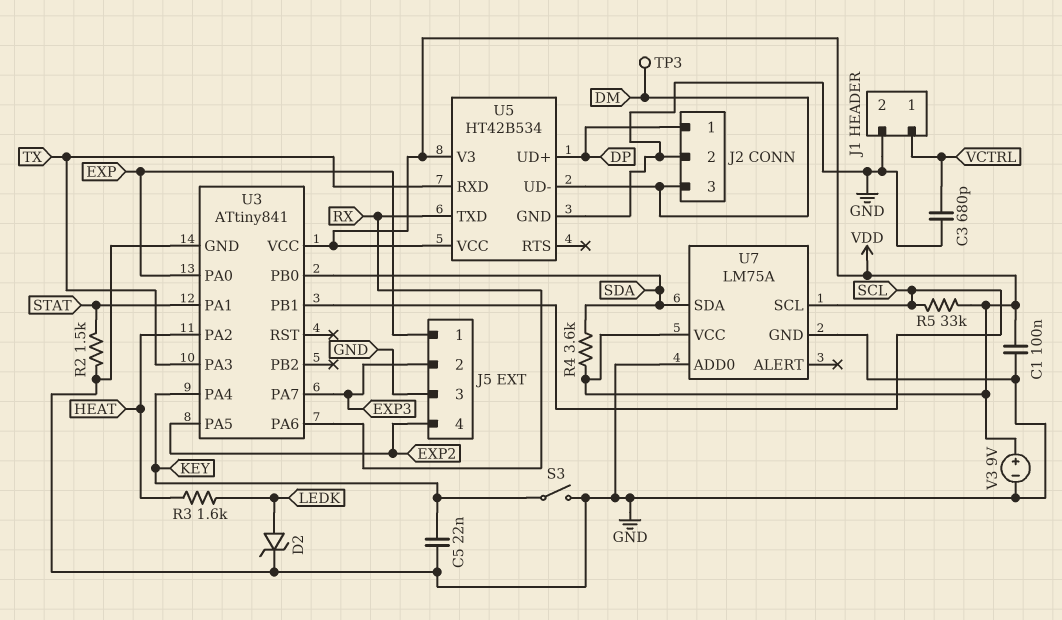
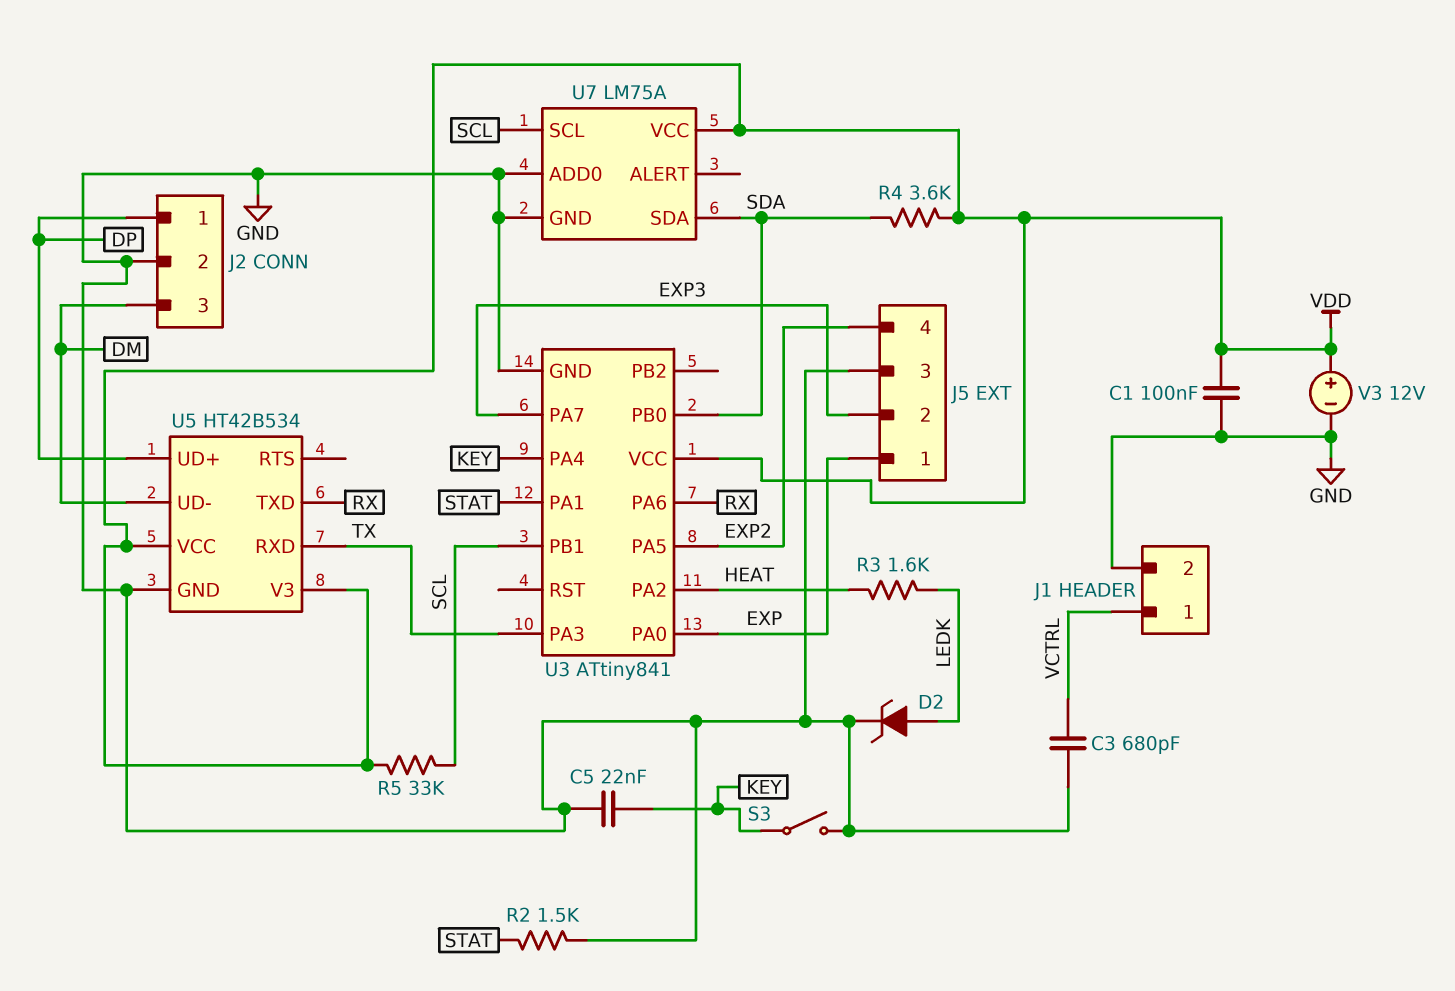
TP3: test point (DM) -> none
V3: 9V (plus VDD, minus GND) -> 12V (plus VDD, minus GND)

